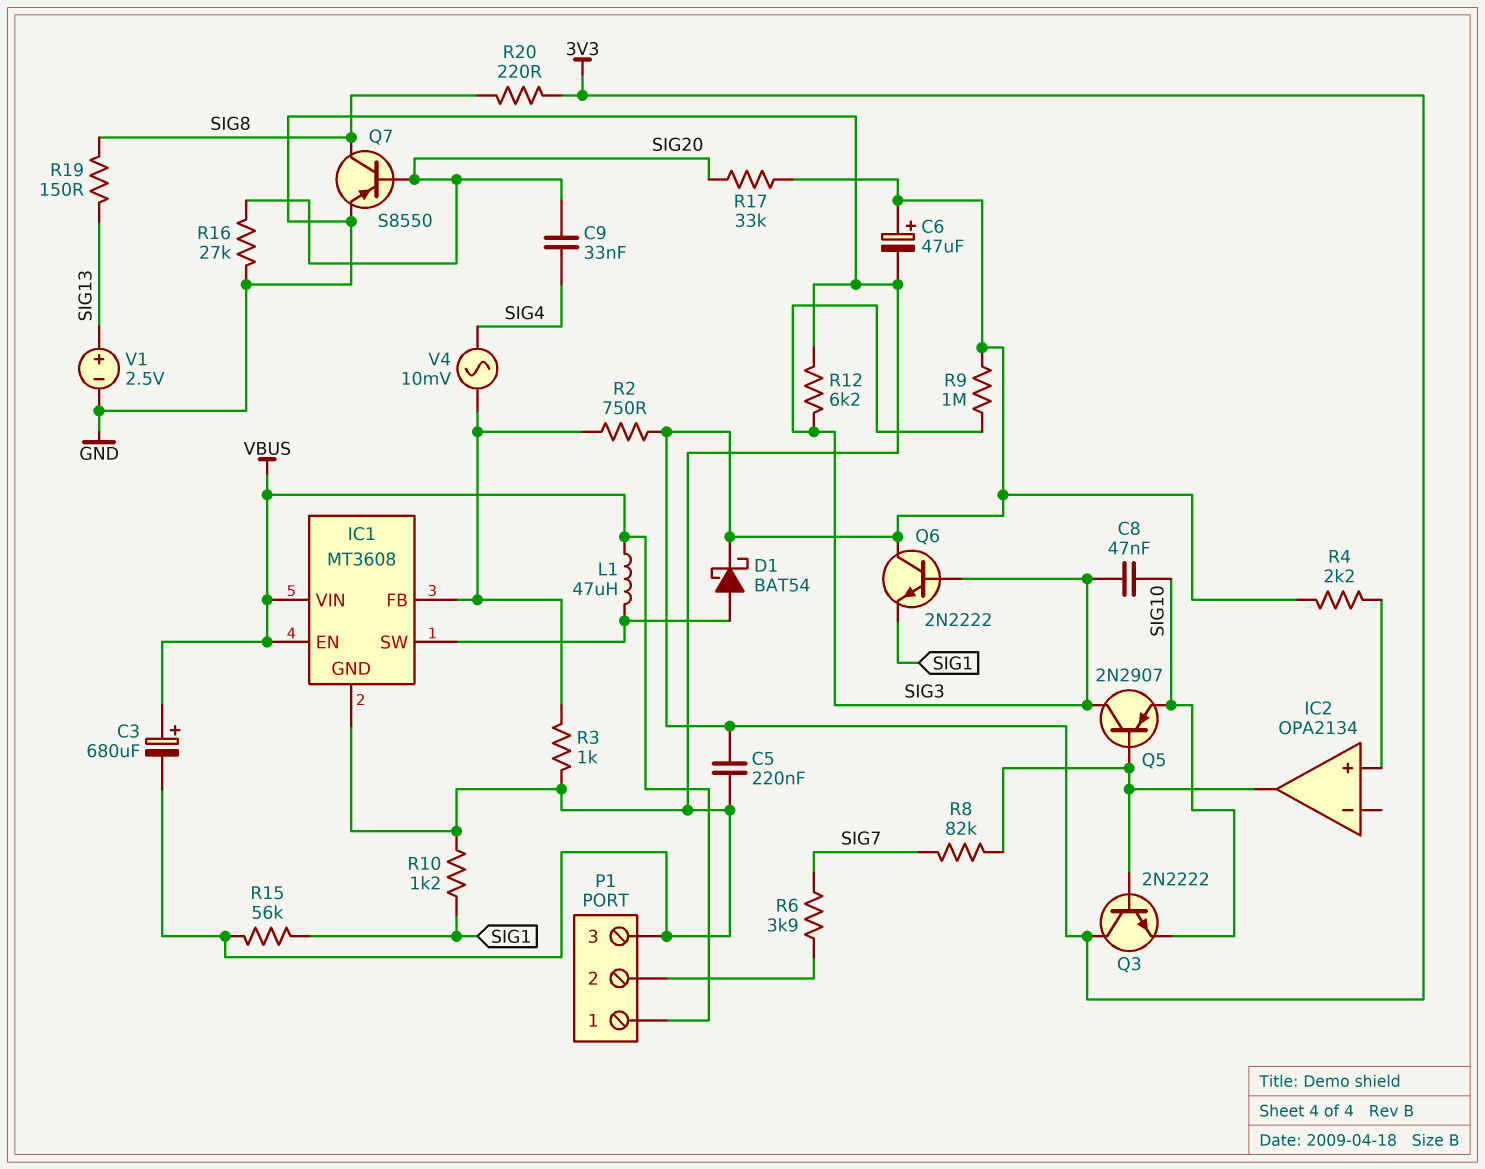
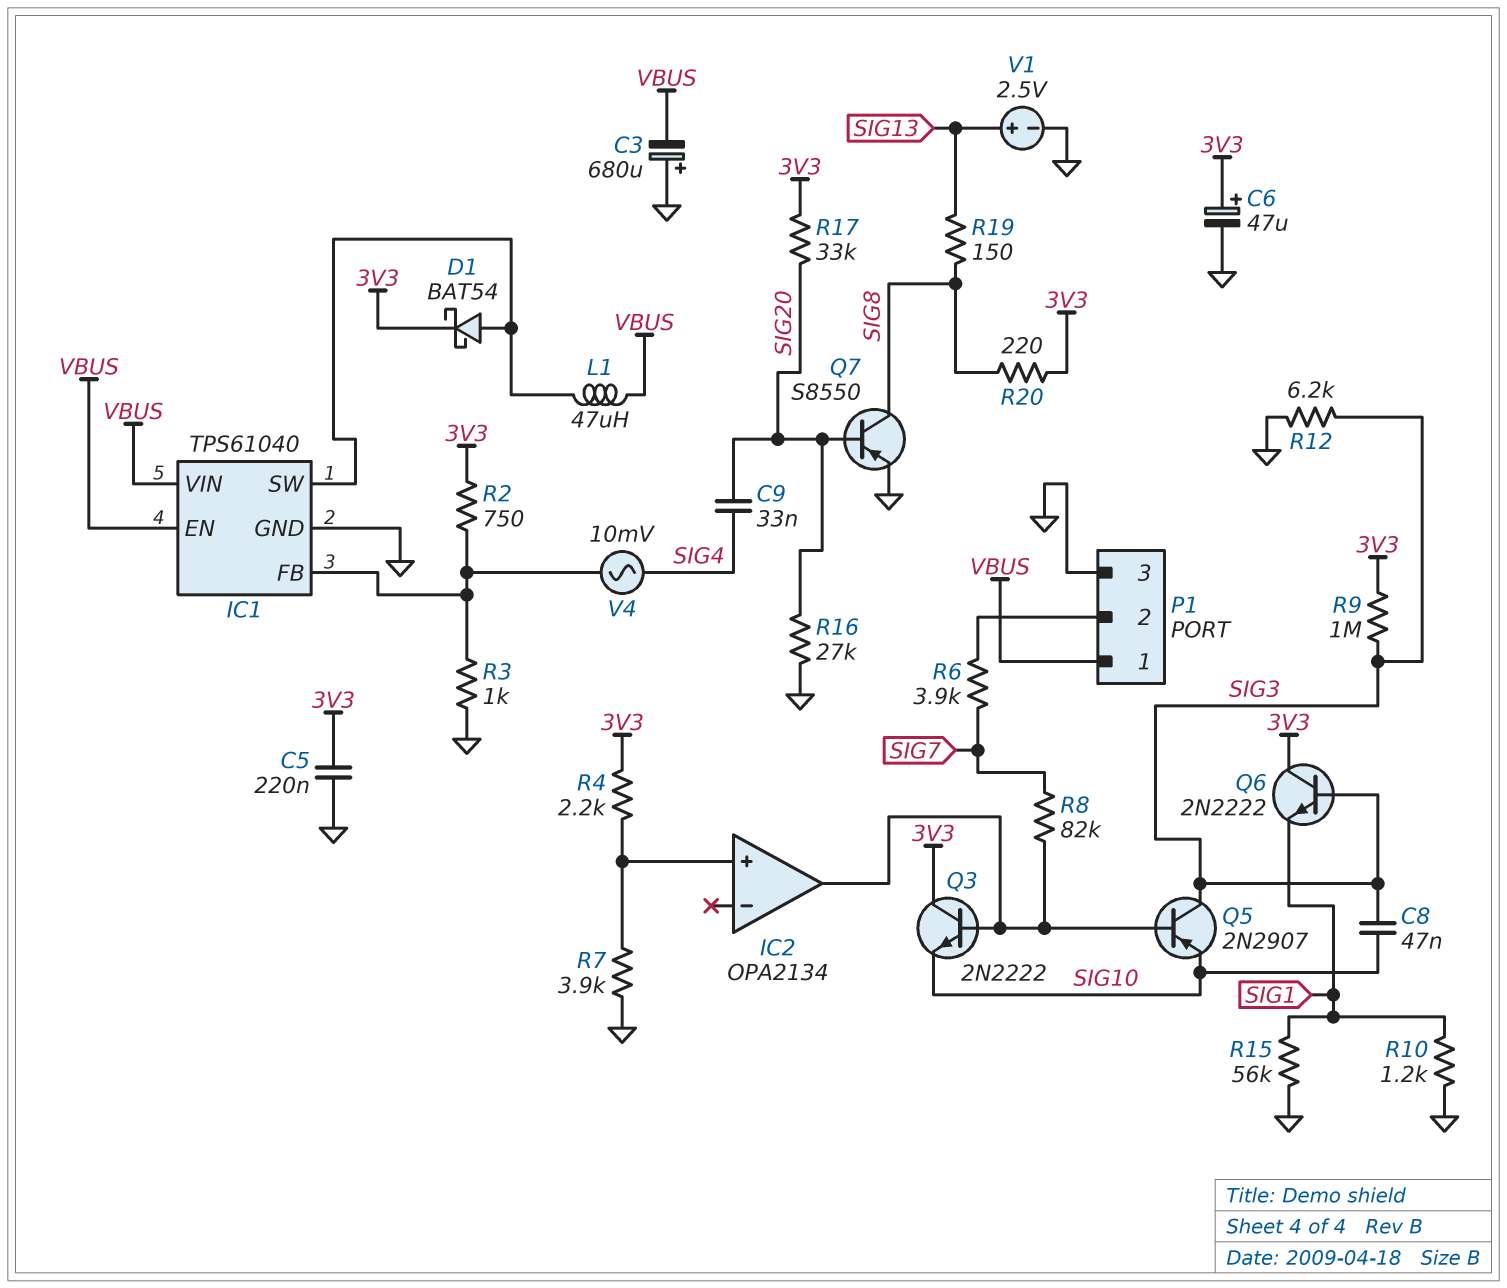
C3: 680uF (plus VBUS, minus GND) -> 680uF (plus GND, minus VBUS)
IC1: MT3608 -> TPS61040
R7: none -> 3.9k (GND, IC2/in+)

